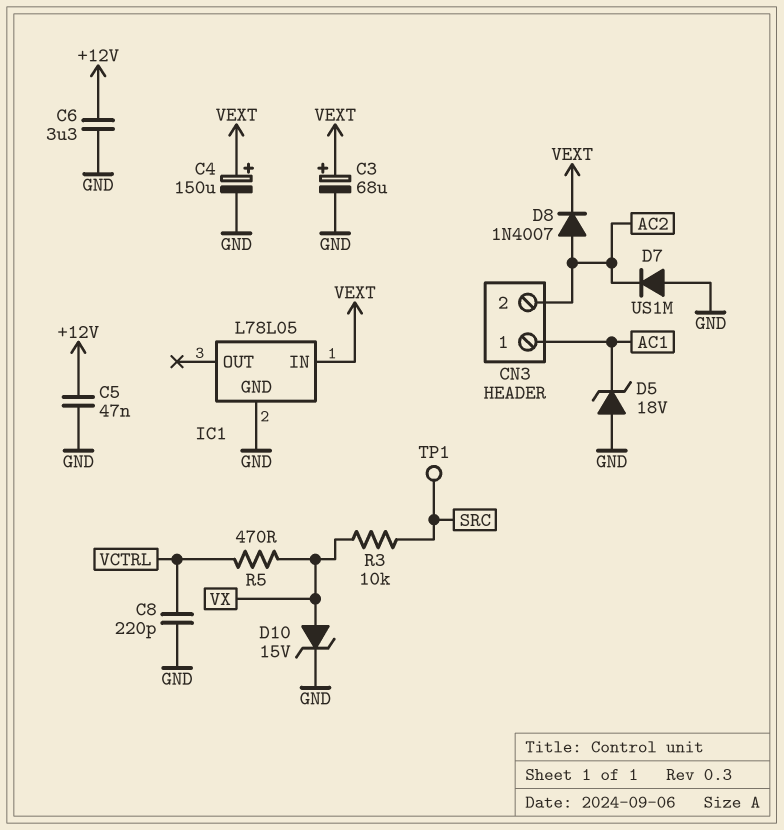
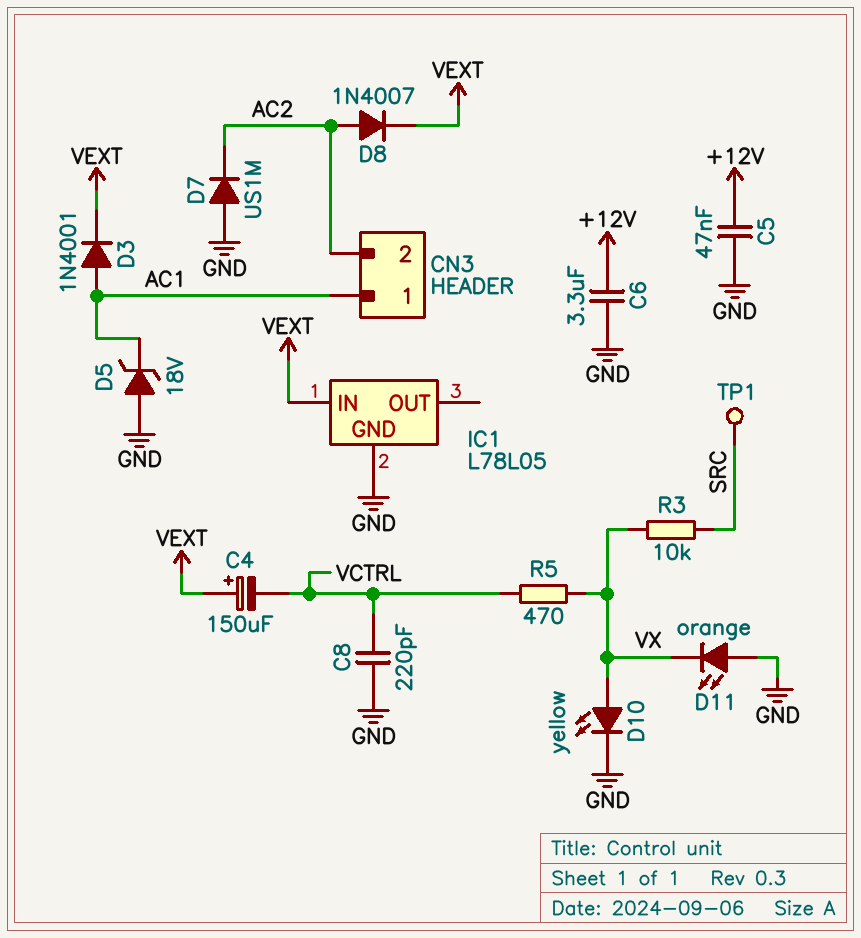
C3: 68uF (plus VEXT, minus GND) -> none
C4: 150uF (plus VEXT, minus GND) -> 150uF (plus VEXT, minus VCTRL)
D3: none -> diode 1N4001 (A AC1, K VEXT)
D10: zener 15V (A VX, K GND) -> LED yellow (A VX, K GND)
D11: none -> LED orange (A GND, K VX)

